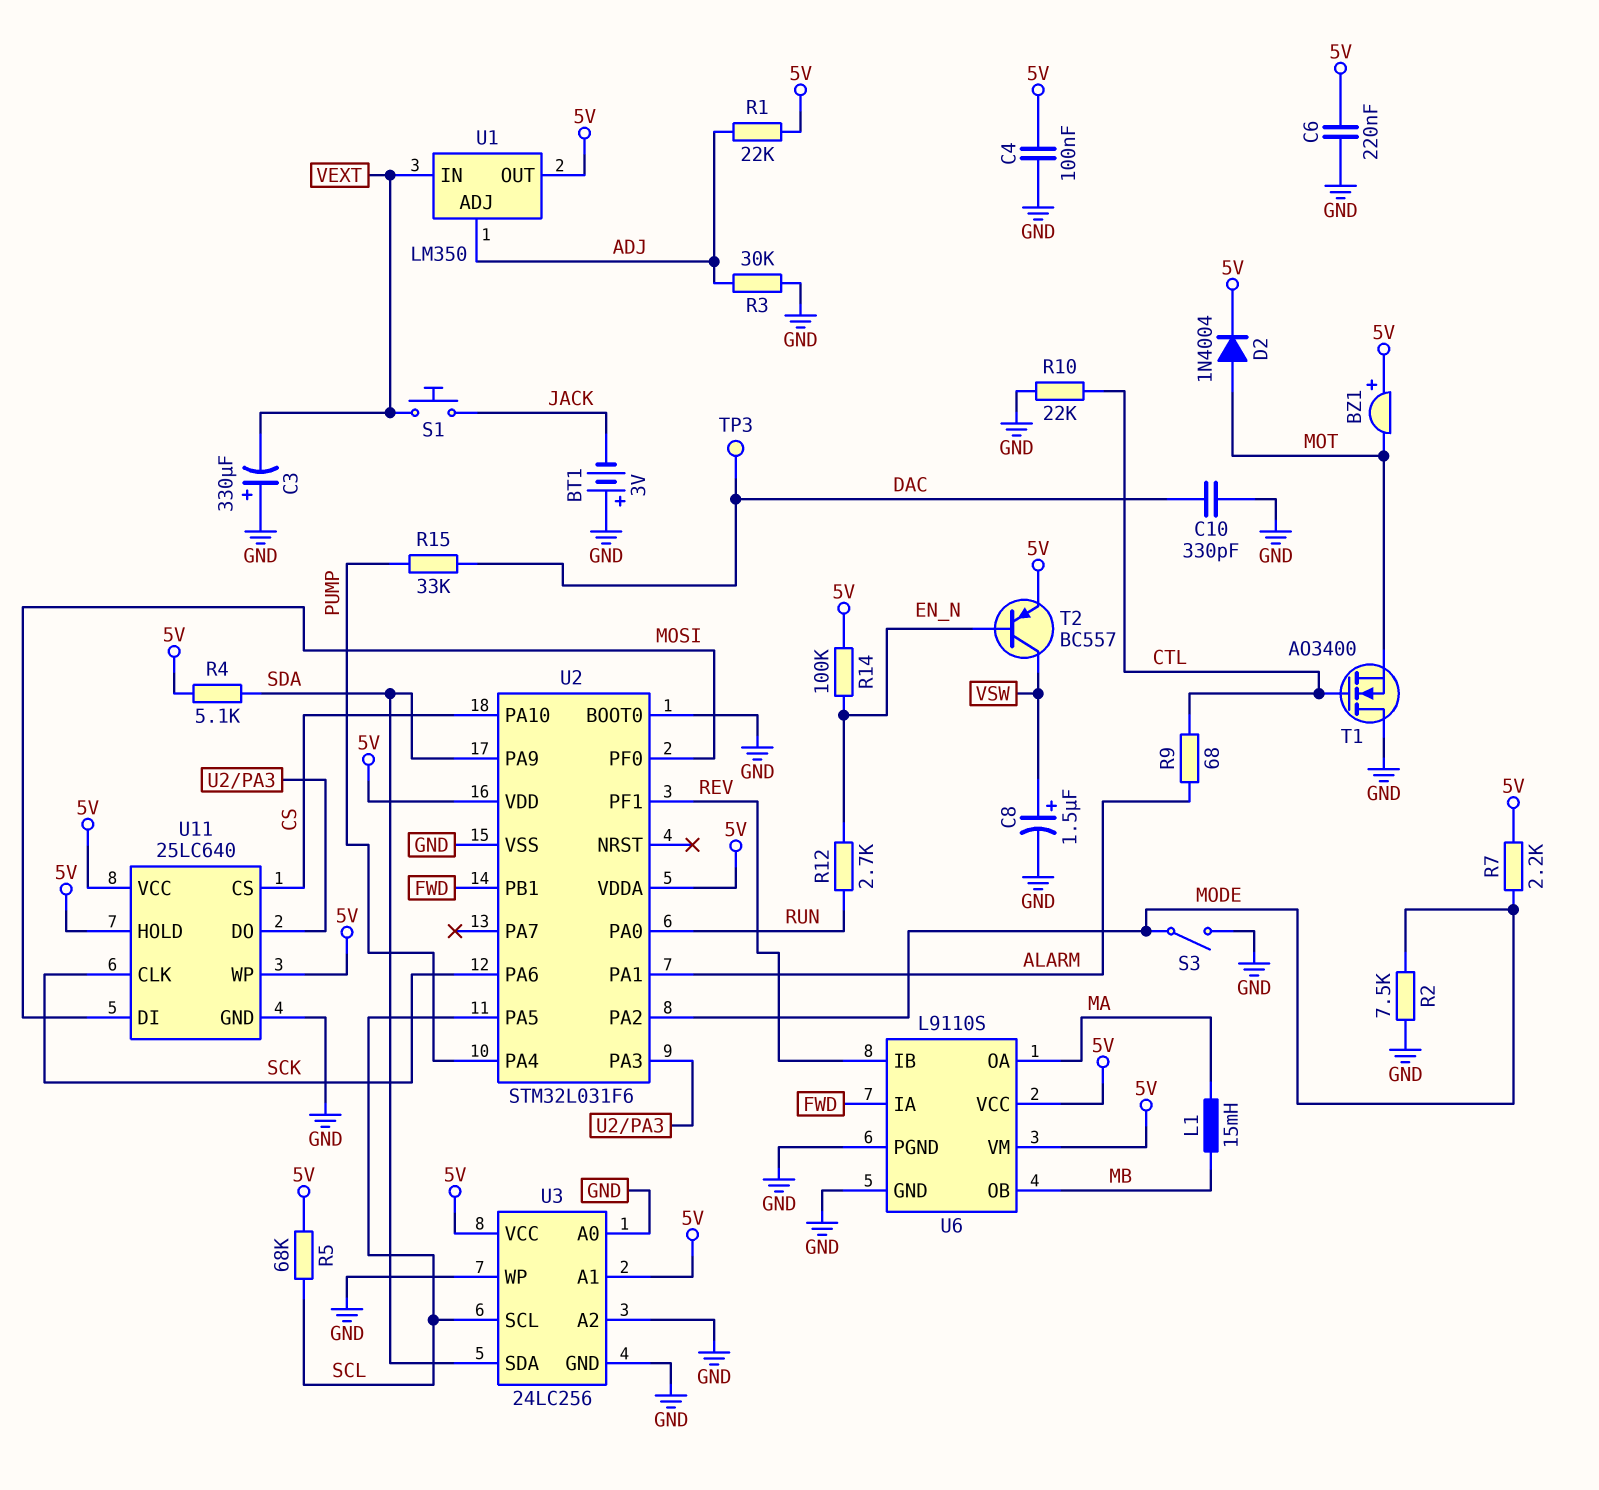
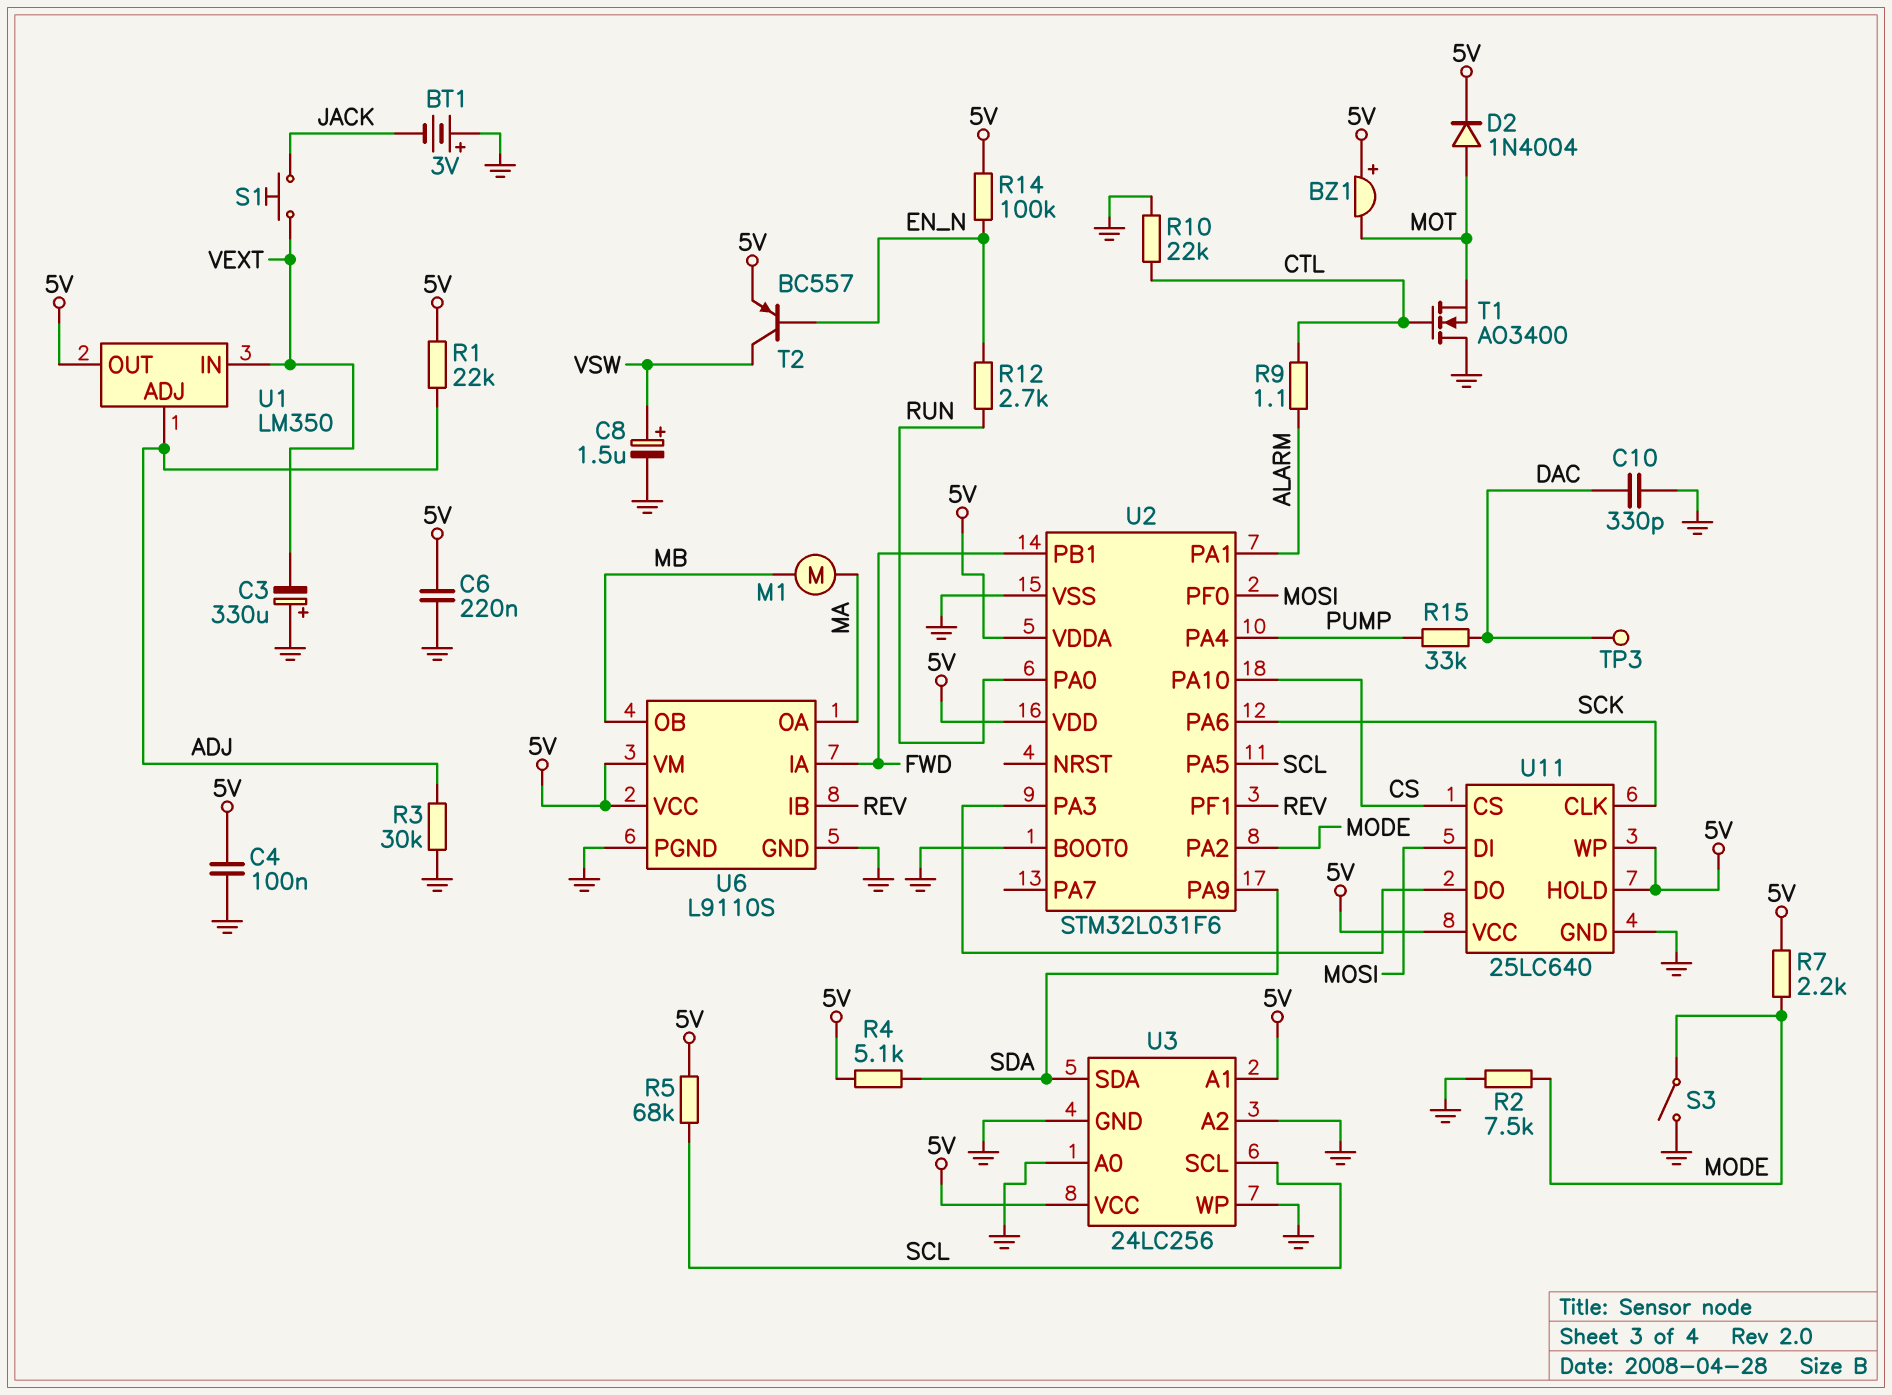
L1: 15mH (MA, MB) -> none
M1: none -> motor (MA, MB)
R9: 68 (ALARM, CTL) -> 1.1 (ALARM, CTL)

